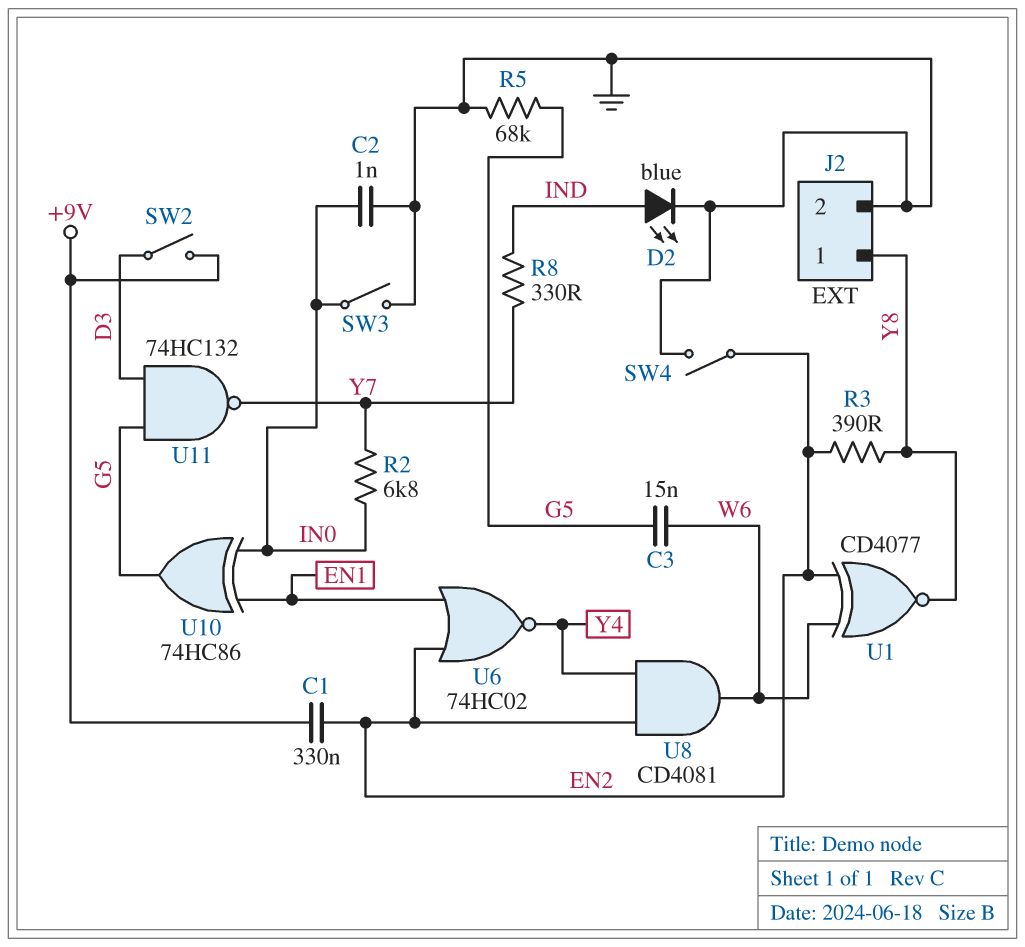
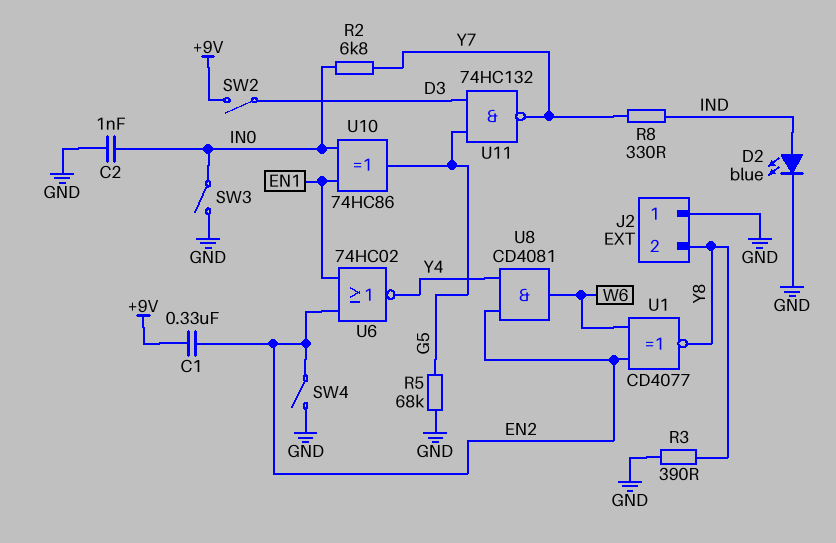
C3: 15nF (G5, W6) -> none
J2 pin 1: Y8 -> GND
J2 pin 2: GND -> Y8
R3: 390 (EN2, Y8) -> 390 (GND, Y8)

